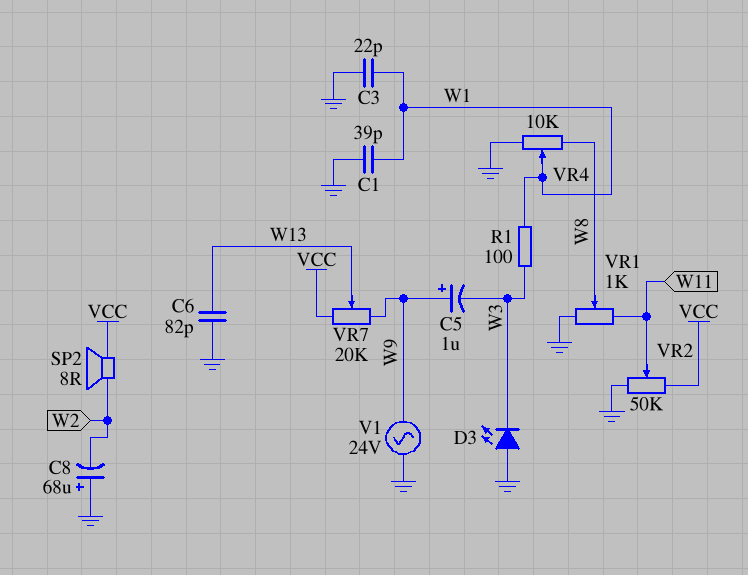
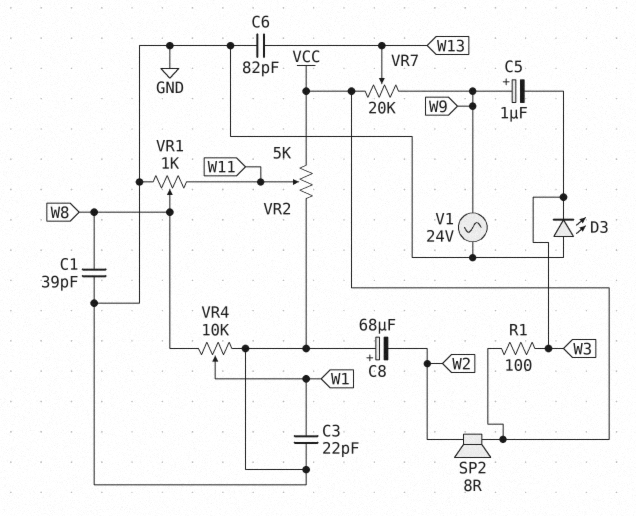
C1: 39pF (GND, W1) -> 39pF (GND, W8)
R1: 100 (W1, W3) -> 100 (VCC, W3)
VR2: 50k (GND, VCC, wiper W11) -> 5k (GND, VCC, wiper W11)

